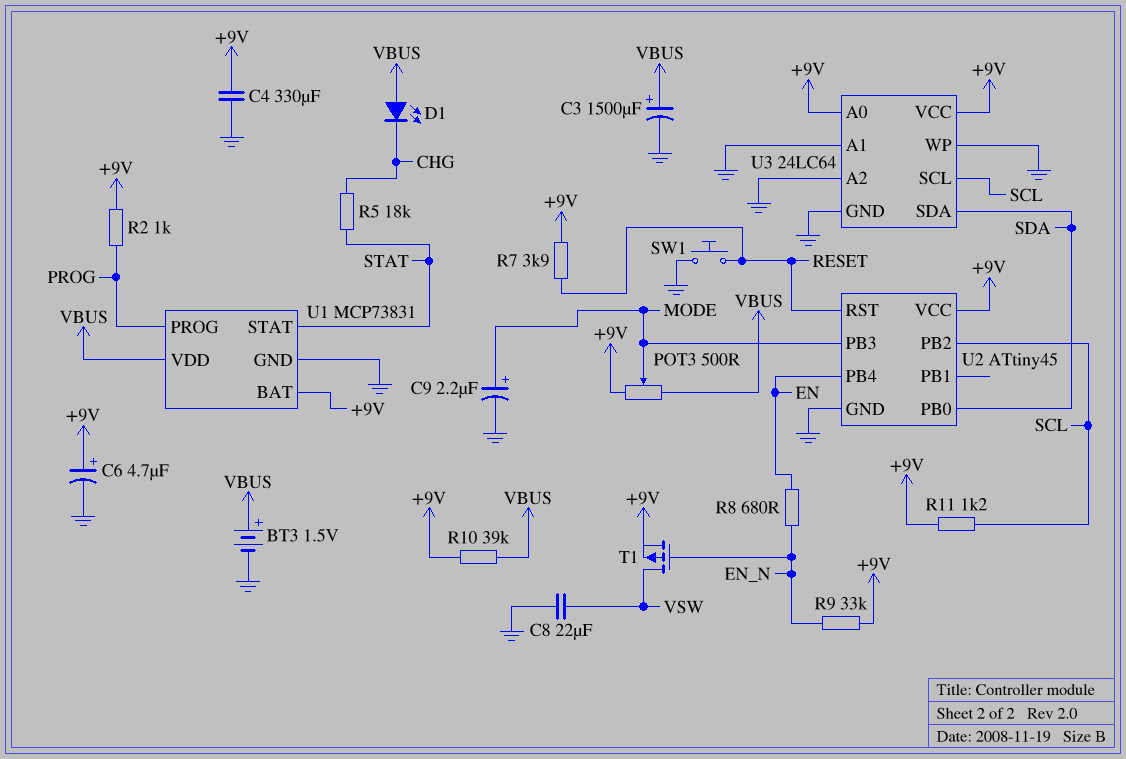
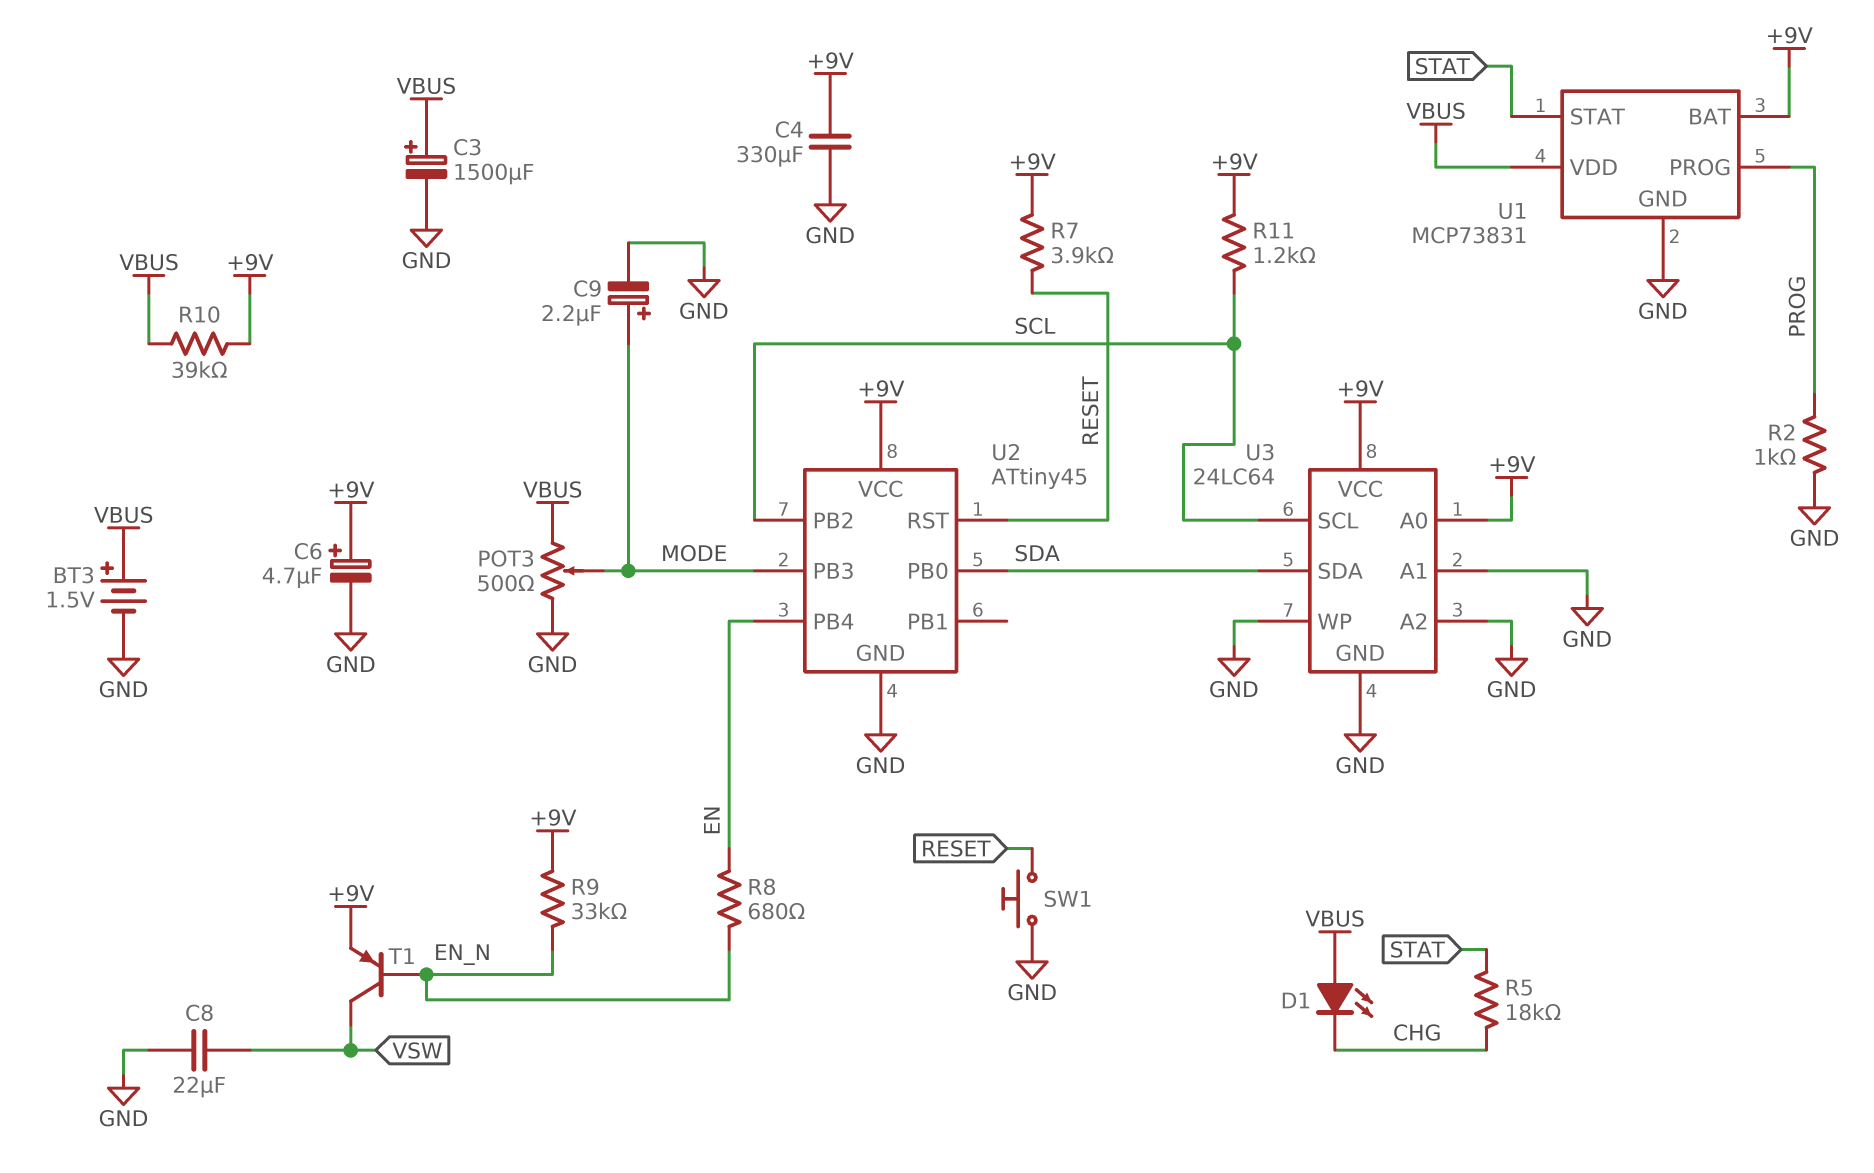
POT3: 500 (+9V, VBUS, wiper MODE) -> 500 (GND, VBUS, wiper MODE)
R2: 1k (+9V, PROG) -> 1k (GND, PROG)
T1: PMOS (G EN_N, D VSW, S +9V) -> PNP (B EN_N, C VSW, E +9V)

